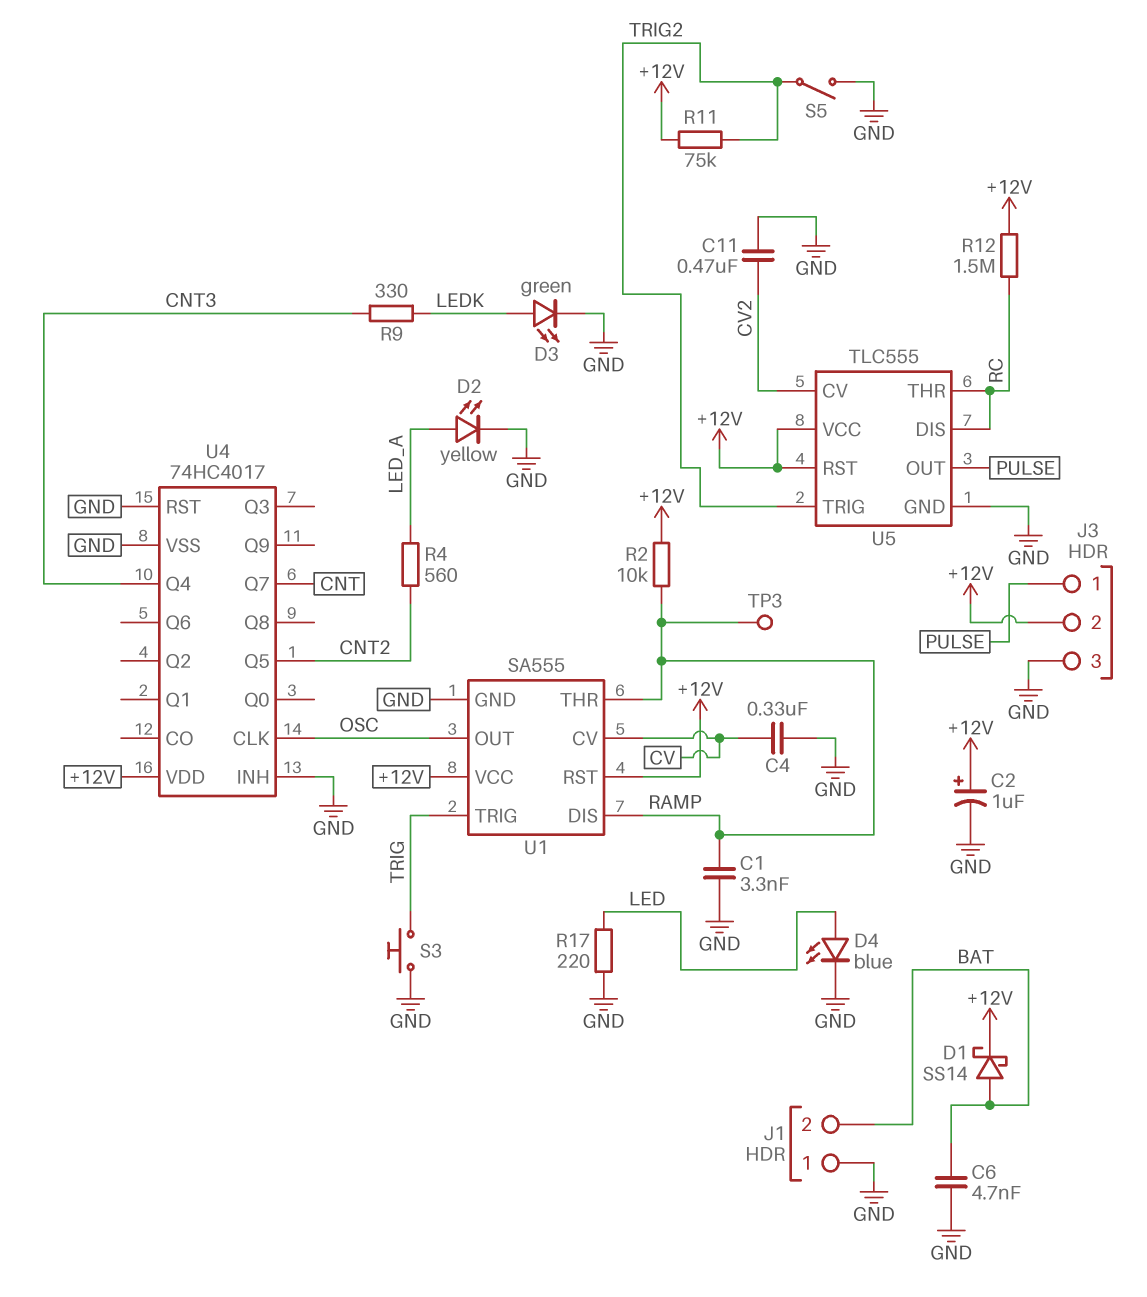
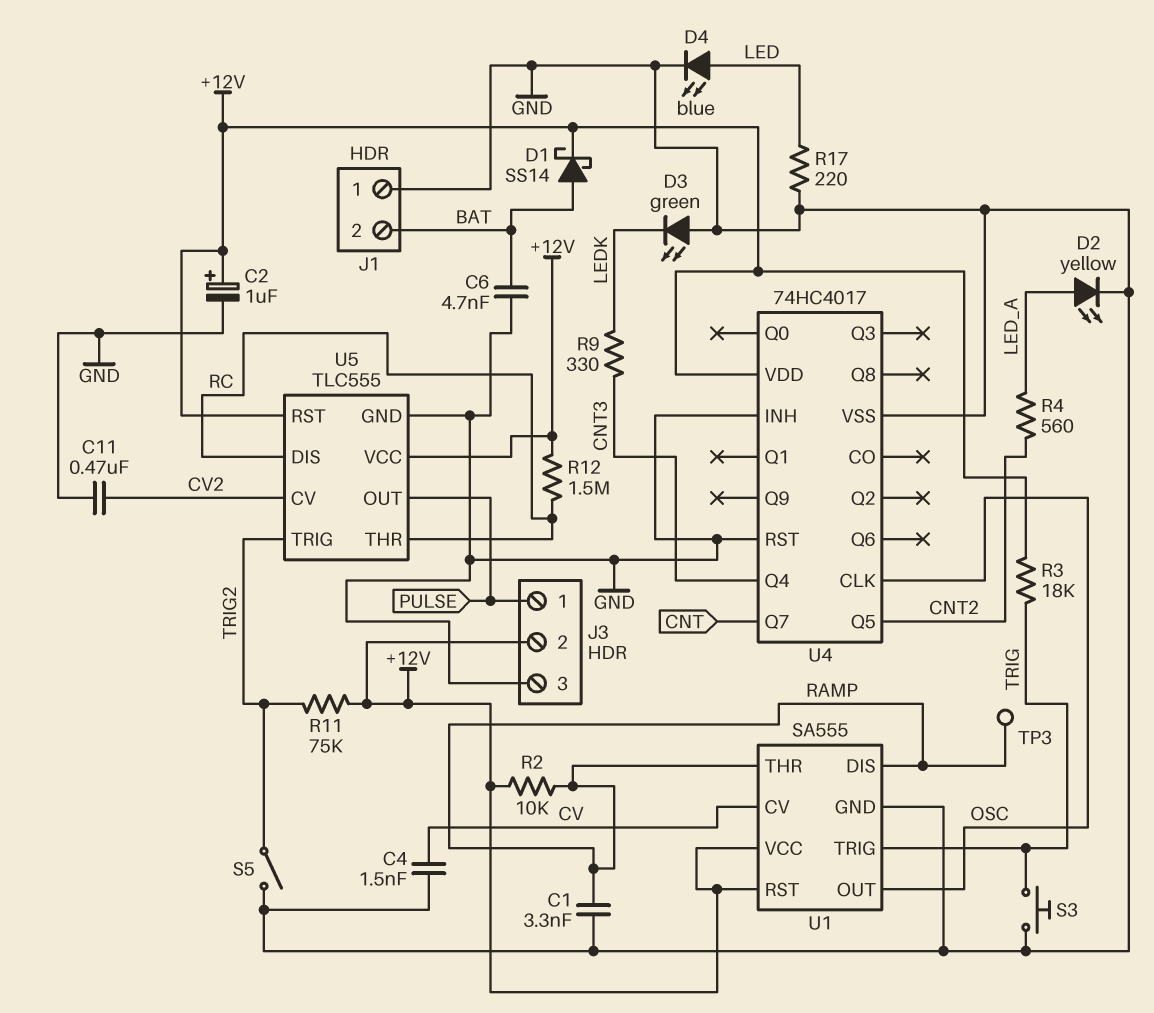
C4: 330nF (CV, GND) -> 1.5nF (CV, GND)
D3: LED green (A LEDK, K GND) -> LED green (A GND, K LEDK)
R3: none -> 18k (+12V, TRIG)

